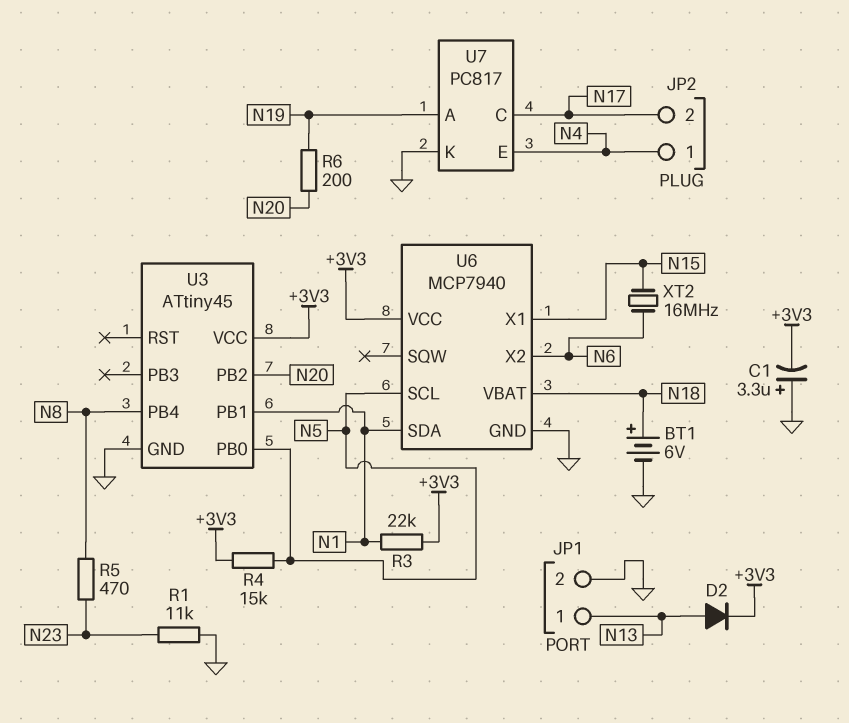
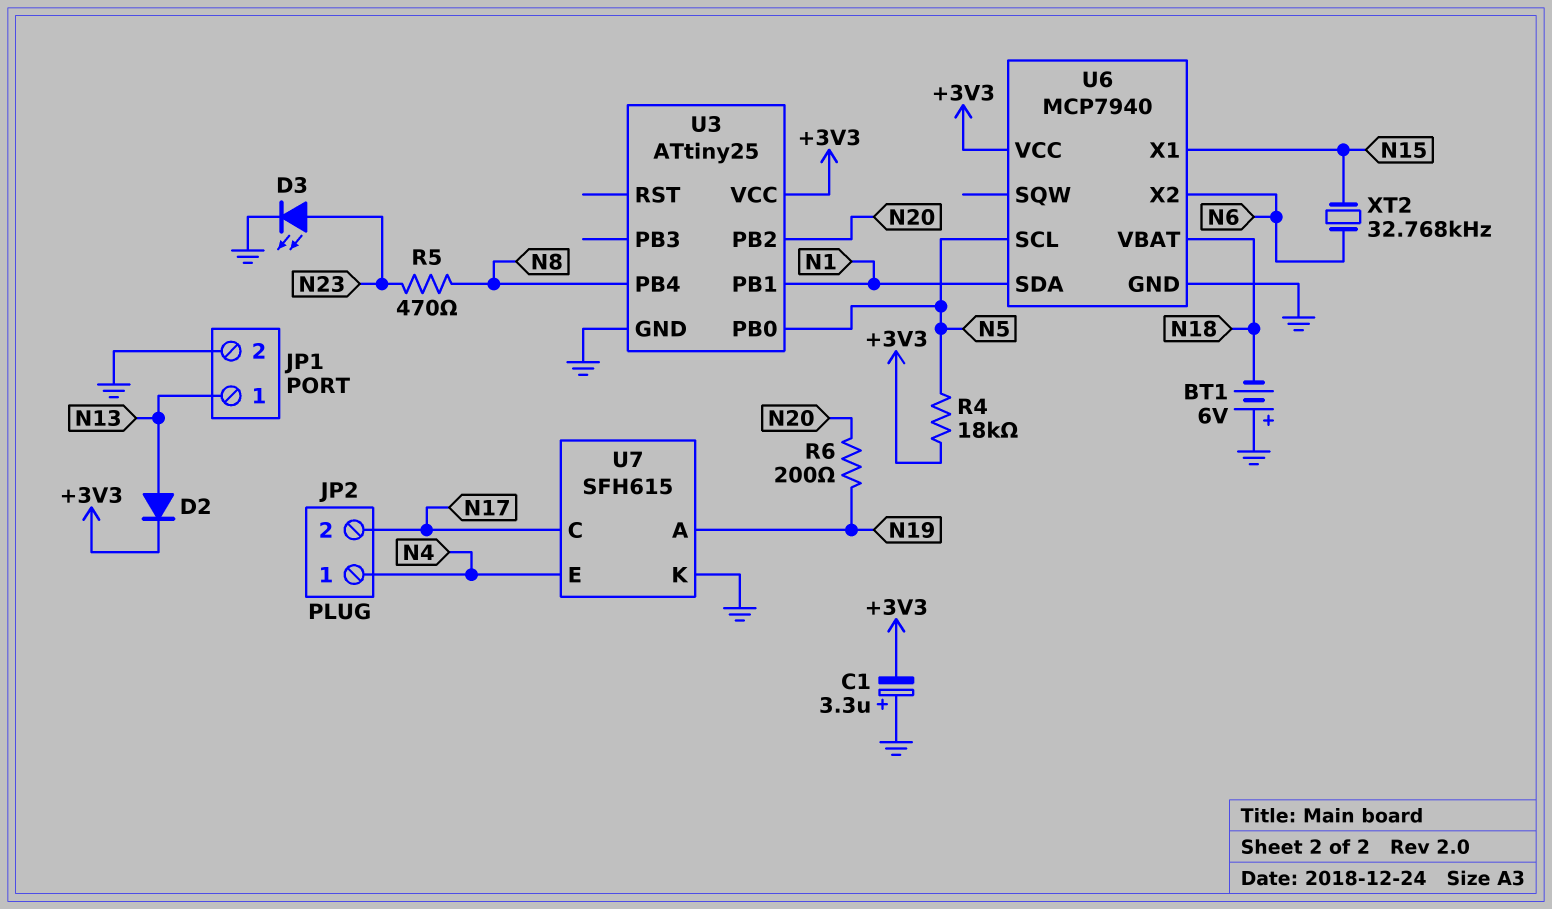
BT1: 6V (plus N18, minus GND) -> 6V (plus GND, minus N18)
D3: none -> LED (A N23, K GND)
R1: 11k (GND, N23) -> none
R3: 22k (+3V3, N1) -> none
R4: 15k (+3V3, N5) -> 18k (+3V3, N5)
U3: ATtiny45 -> ATtiny25
U7: PC817 -> SFH615
XT2: 16MHz (N6, N15) -> 32.768kHz (N6, N15)

